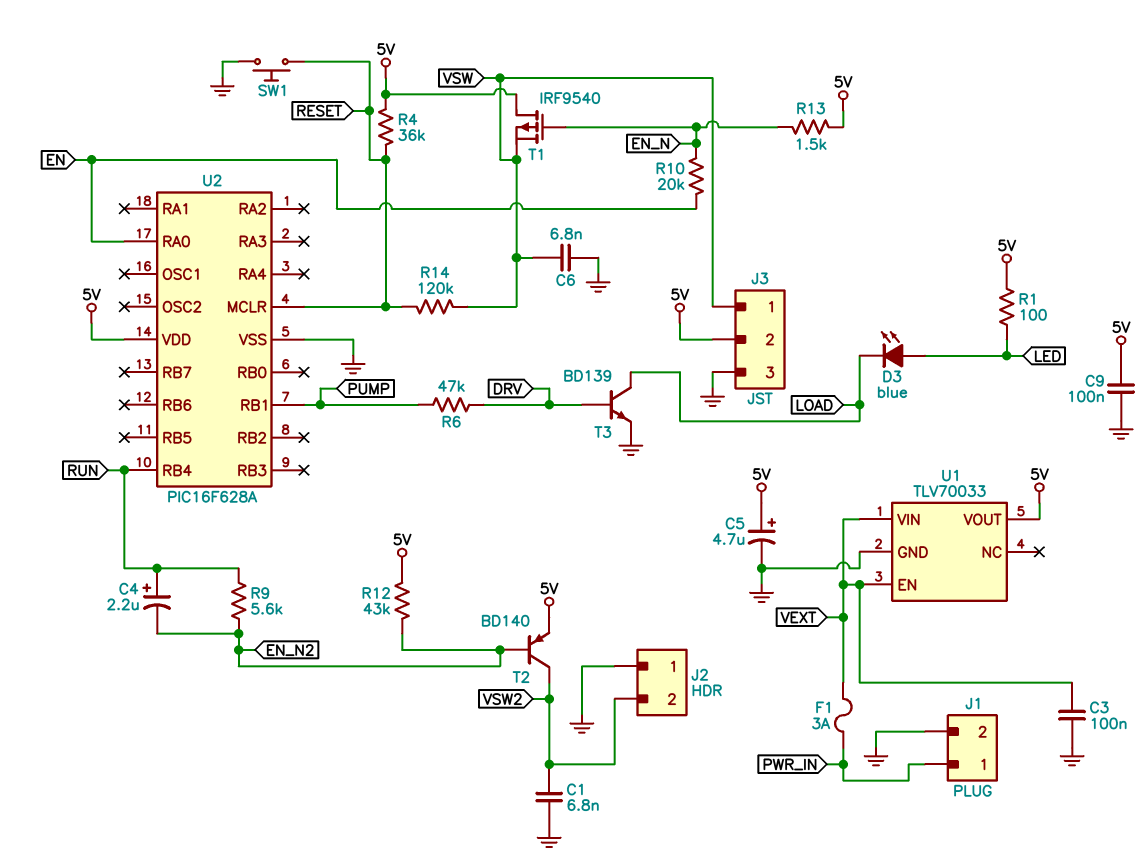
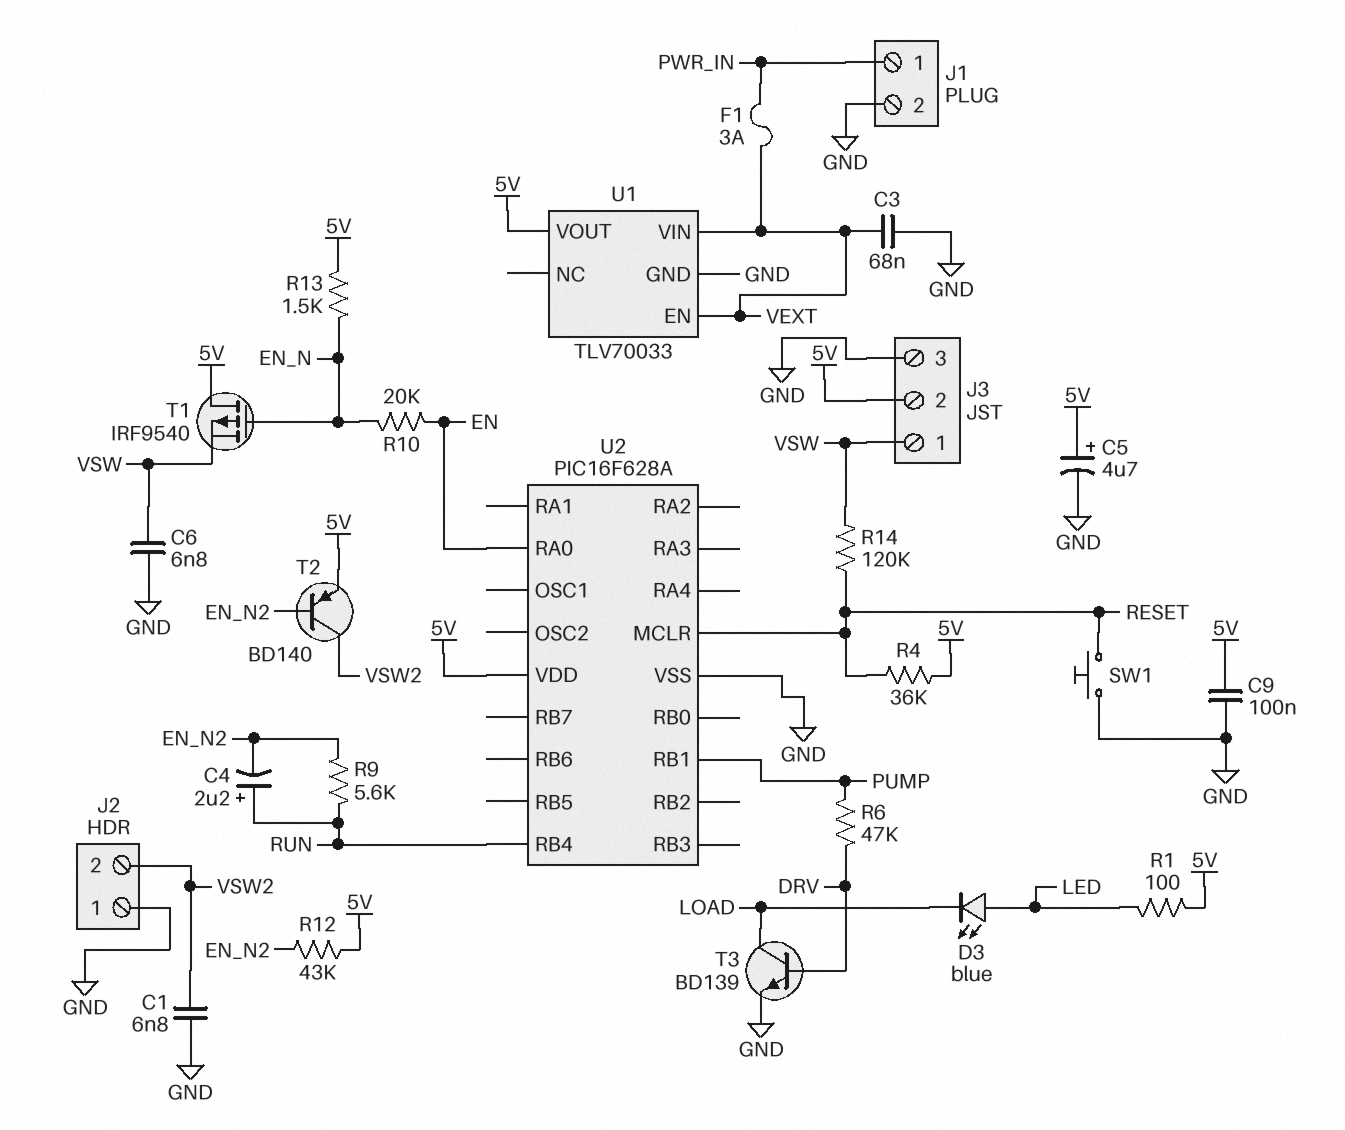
C3: 100nF (GND, VEXT) -> 68nF (GND, VEXT)

